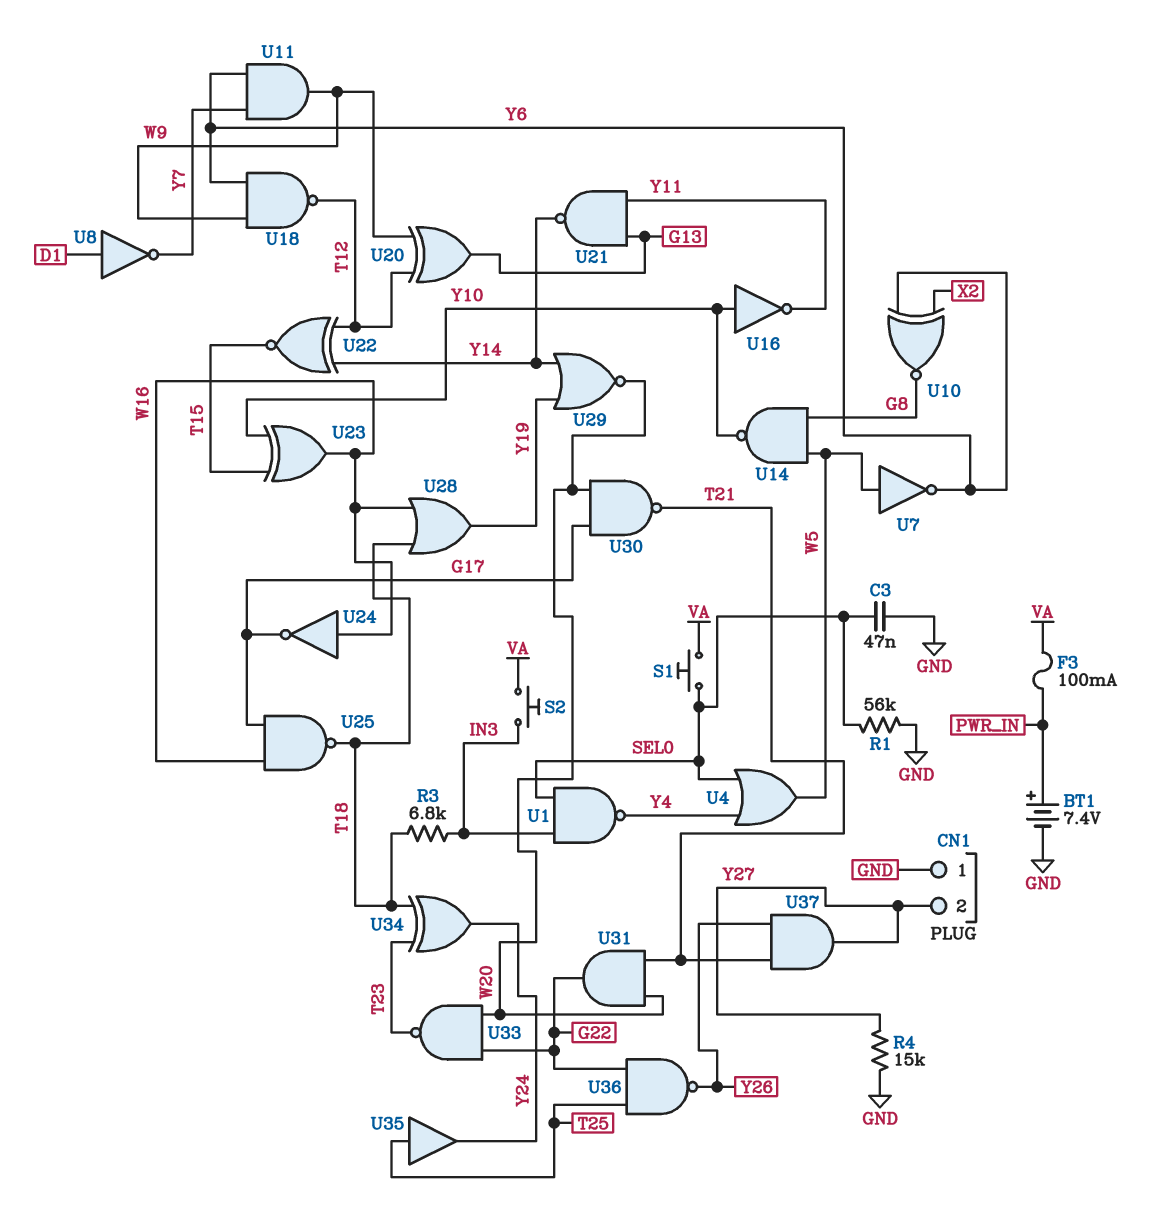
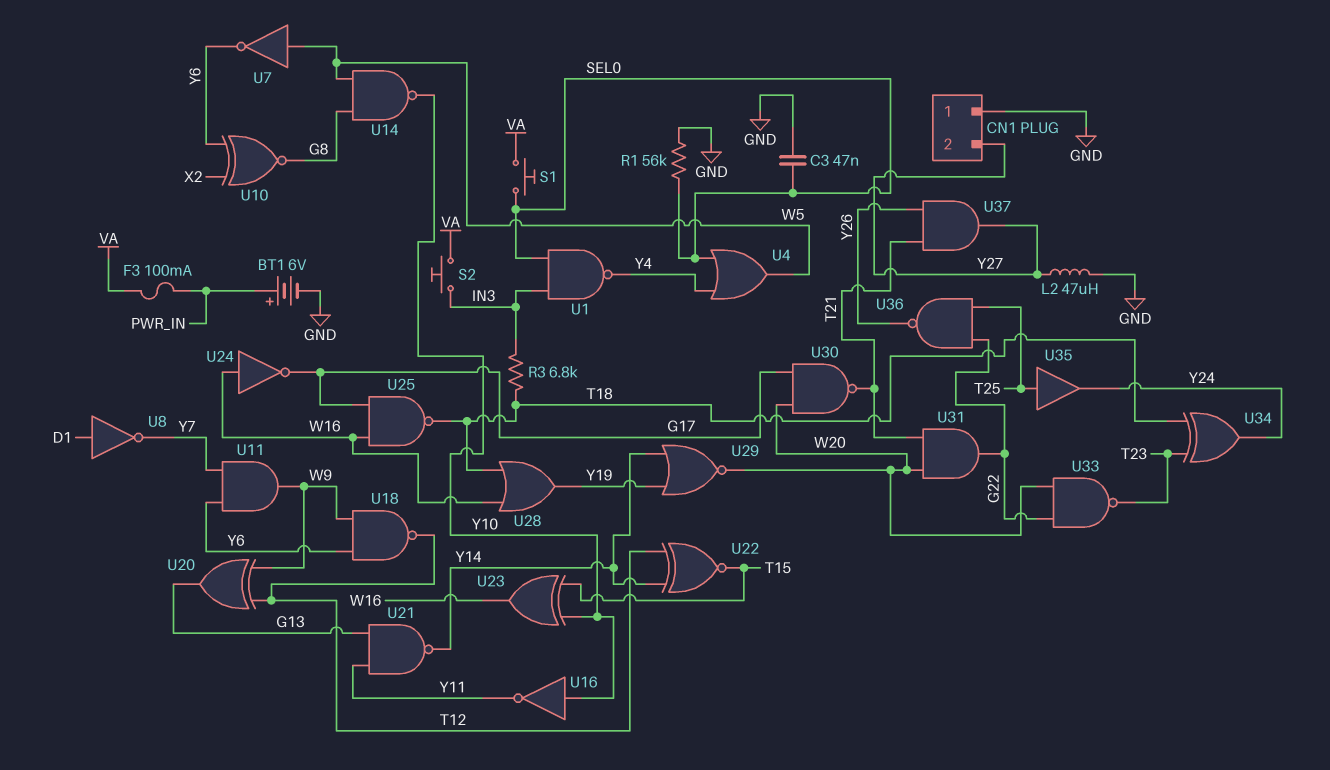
BT1: 7.4V (plus PWR_IN, minus GND) -> 6V (plus PWR_IN, minus GND)
L2: none -> 47uH (GND, Y27)
R4: 15k (GND, Y27) -> none

